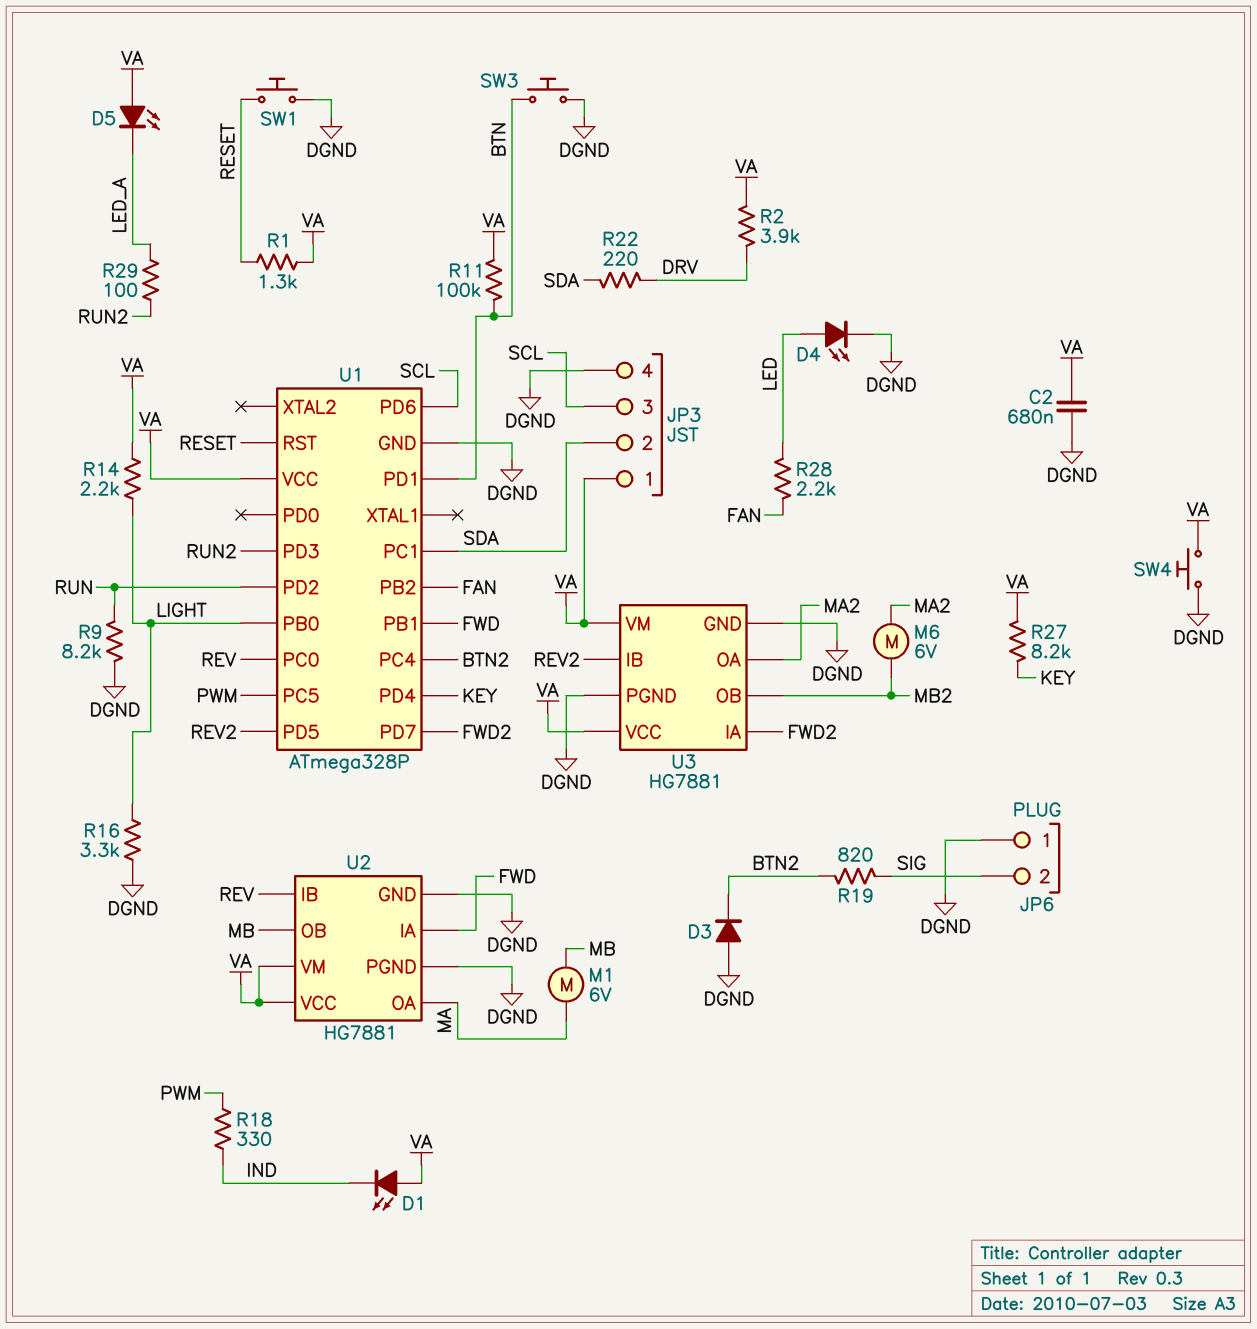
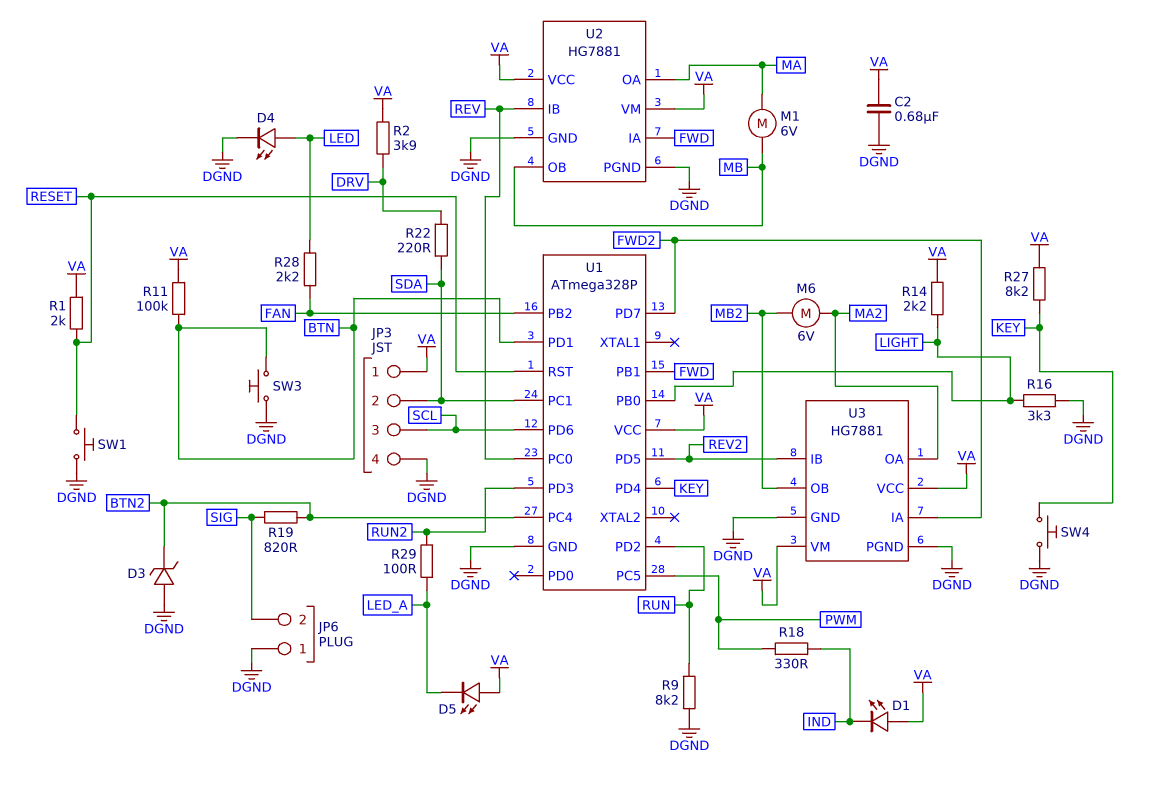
D3: diode (A DGND, K BTN2) -> zener (A DGND, K BTN2)
R1: 1.3k (RESET, VA) -> 2k (RESET, VA)
SW4: button (DGND, VA) -> button (DGND, KEY)

